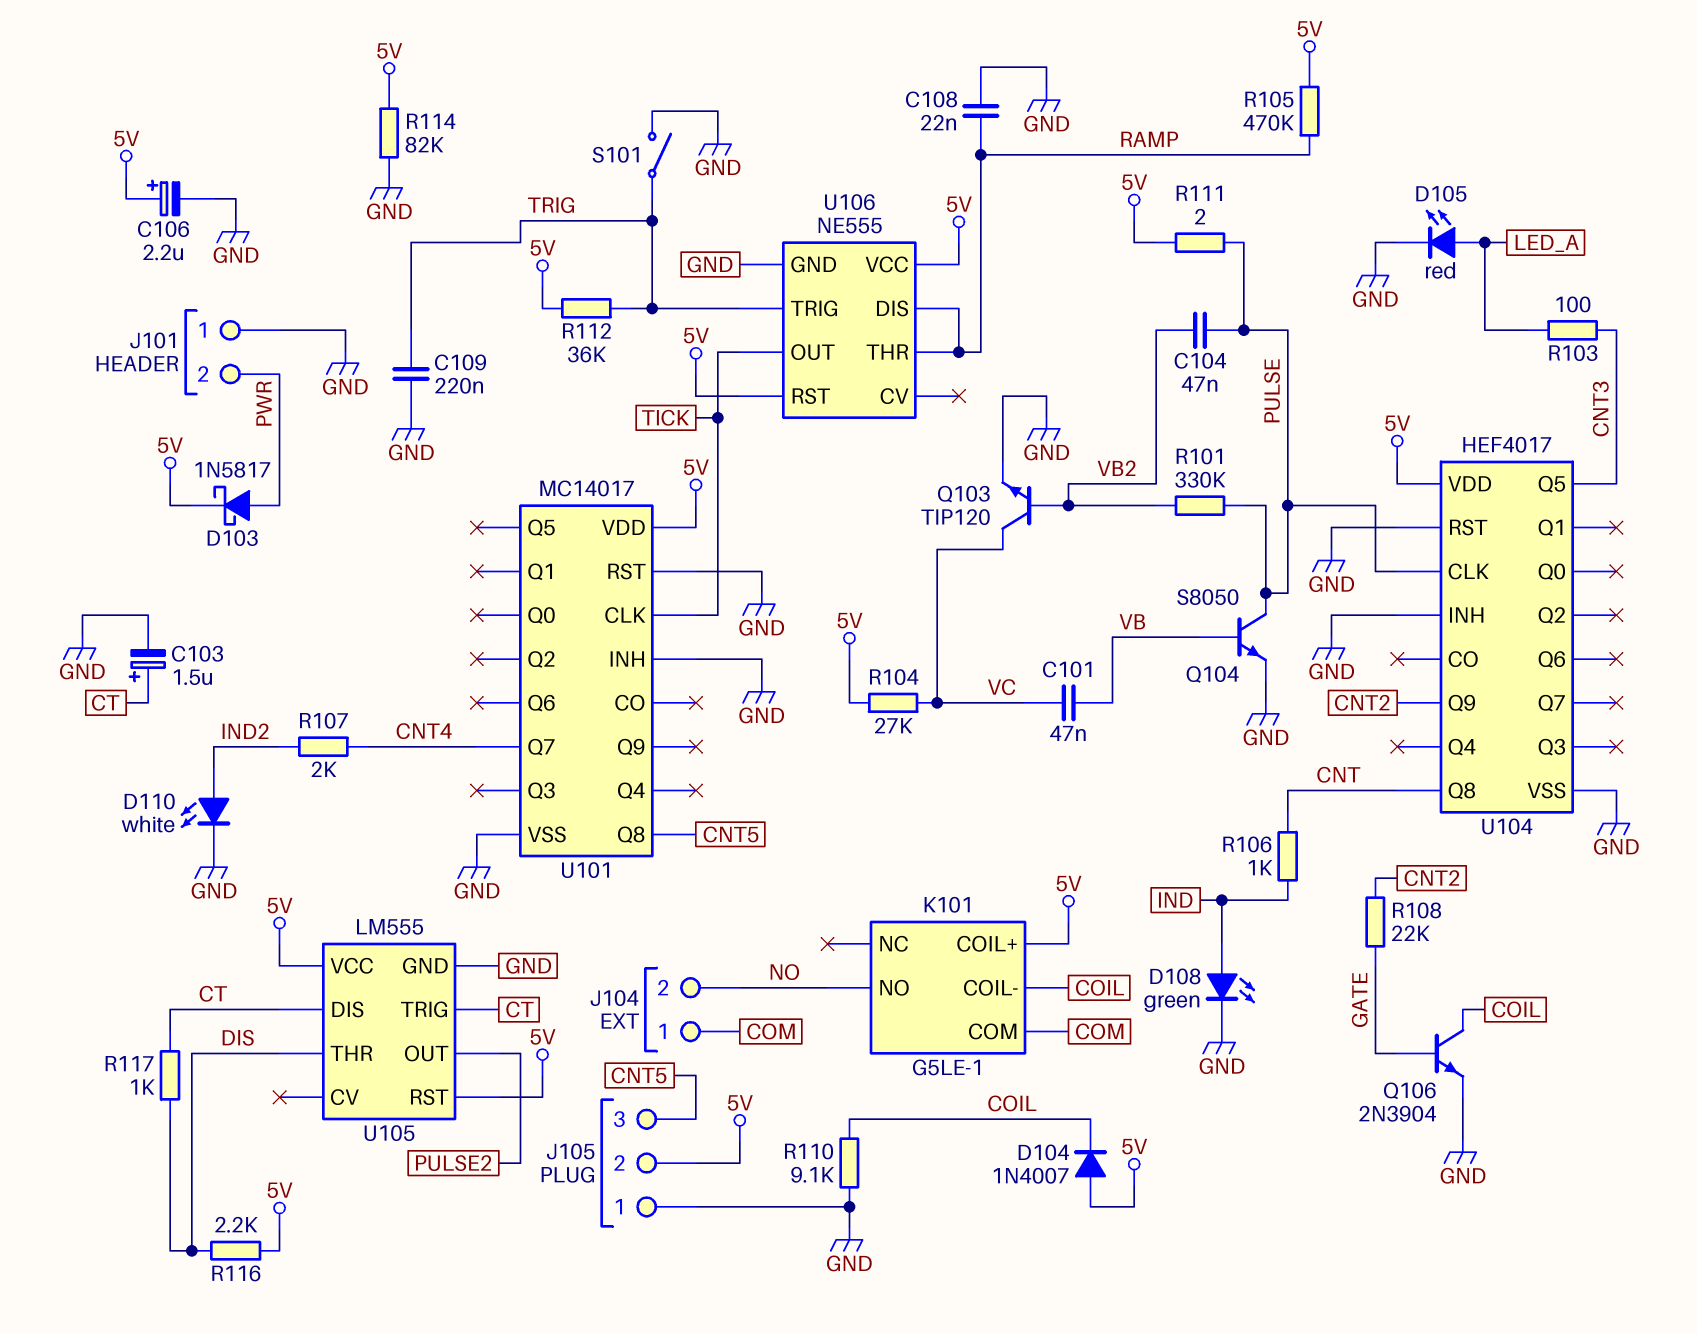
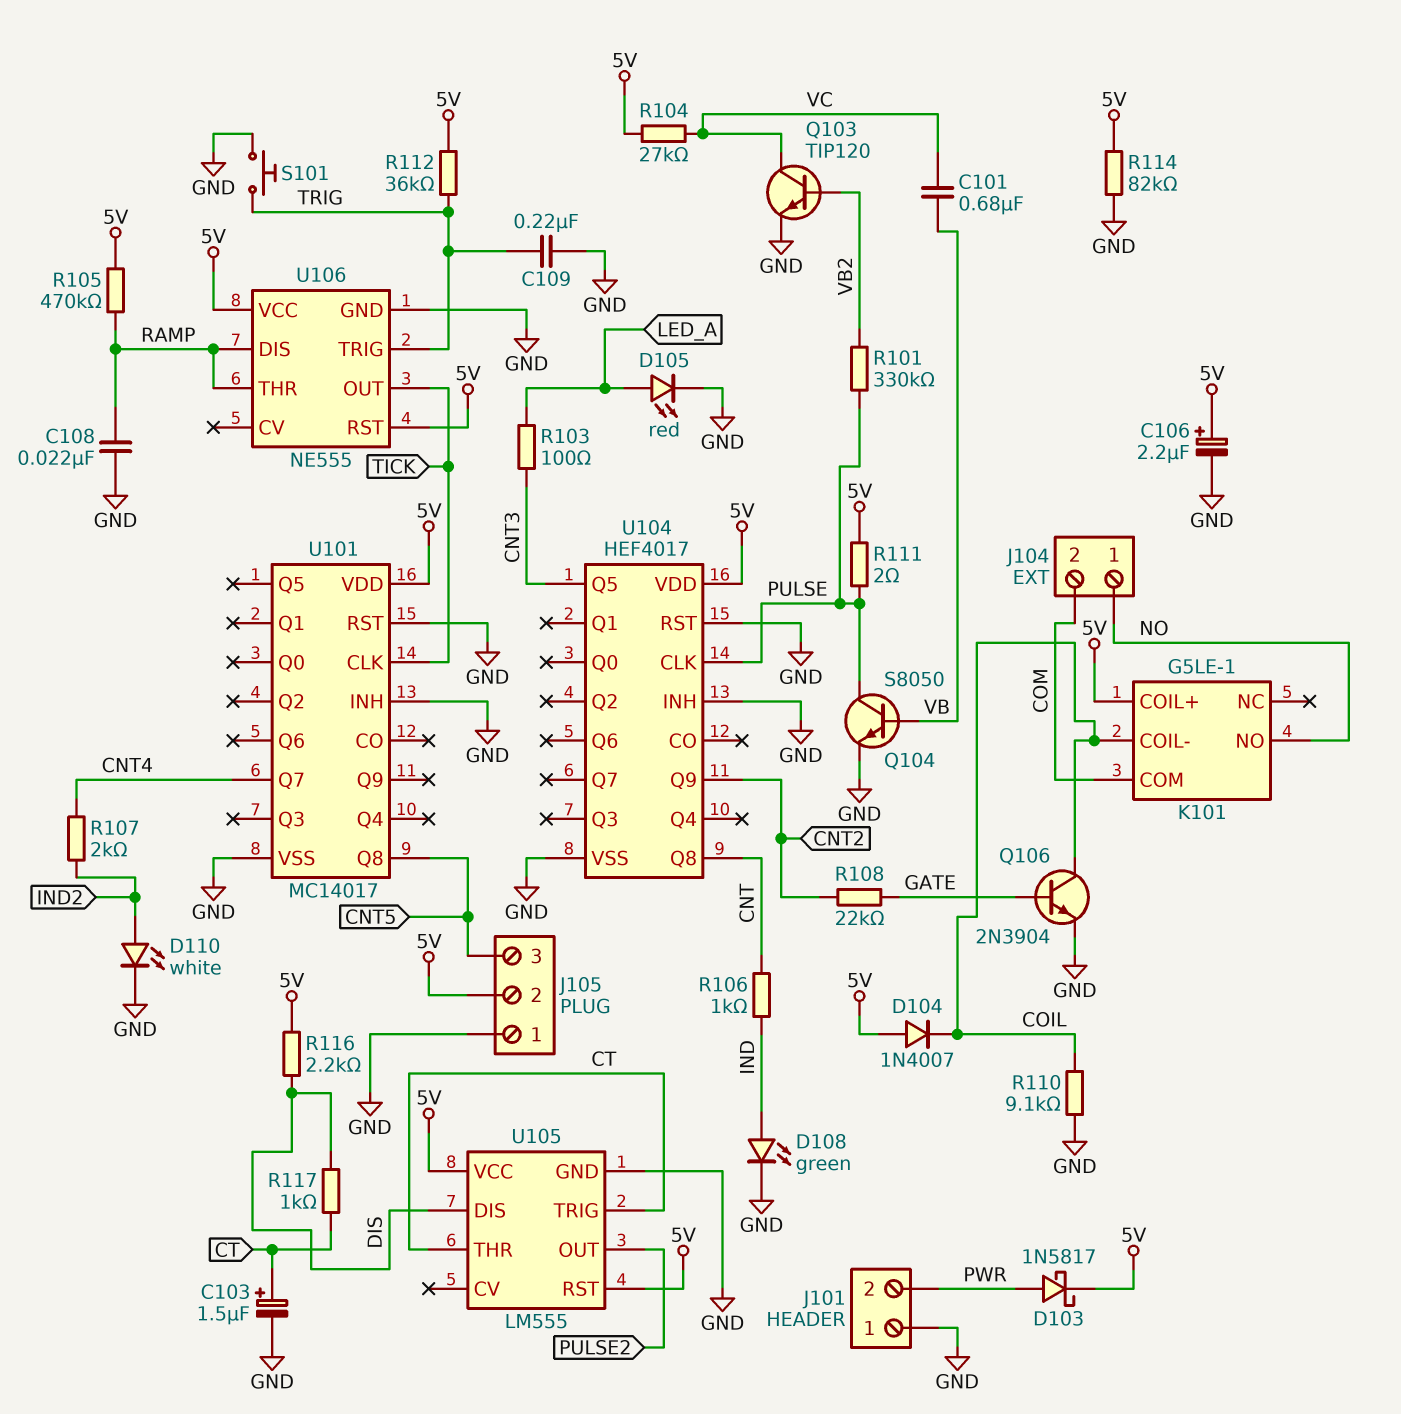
C101: 47nF (VB, VC) -> 680nF (VB, VC)
C104: 47nF (PULSE, VB2) -> none
J104 pin 1: COM -> NO
J104 pin 2: NO -> COM
S101: switch (GND, TRIG) -> button (GND, TRIG)
U105 pin DIS: CT -> DIS
U105 pin THR: DIS -> CT

